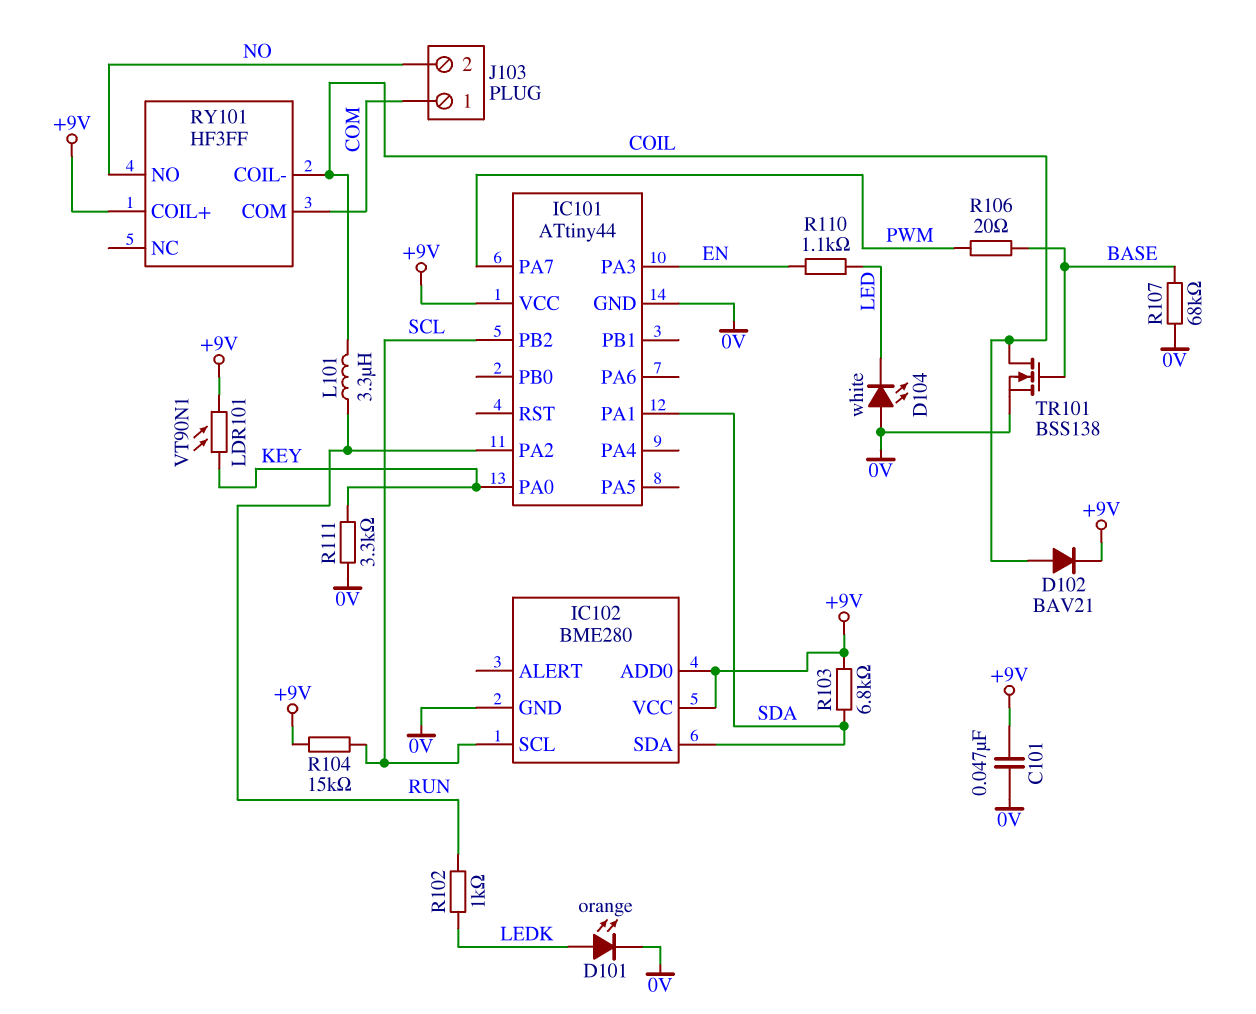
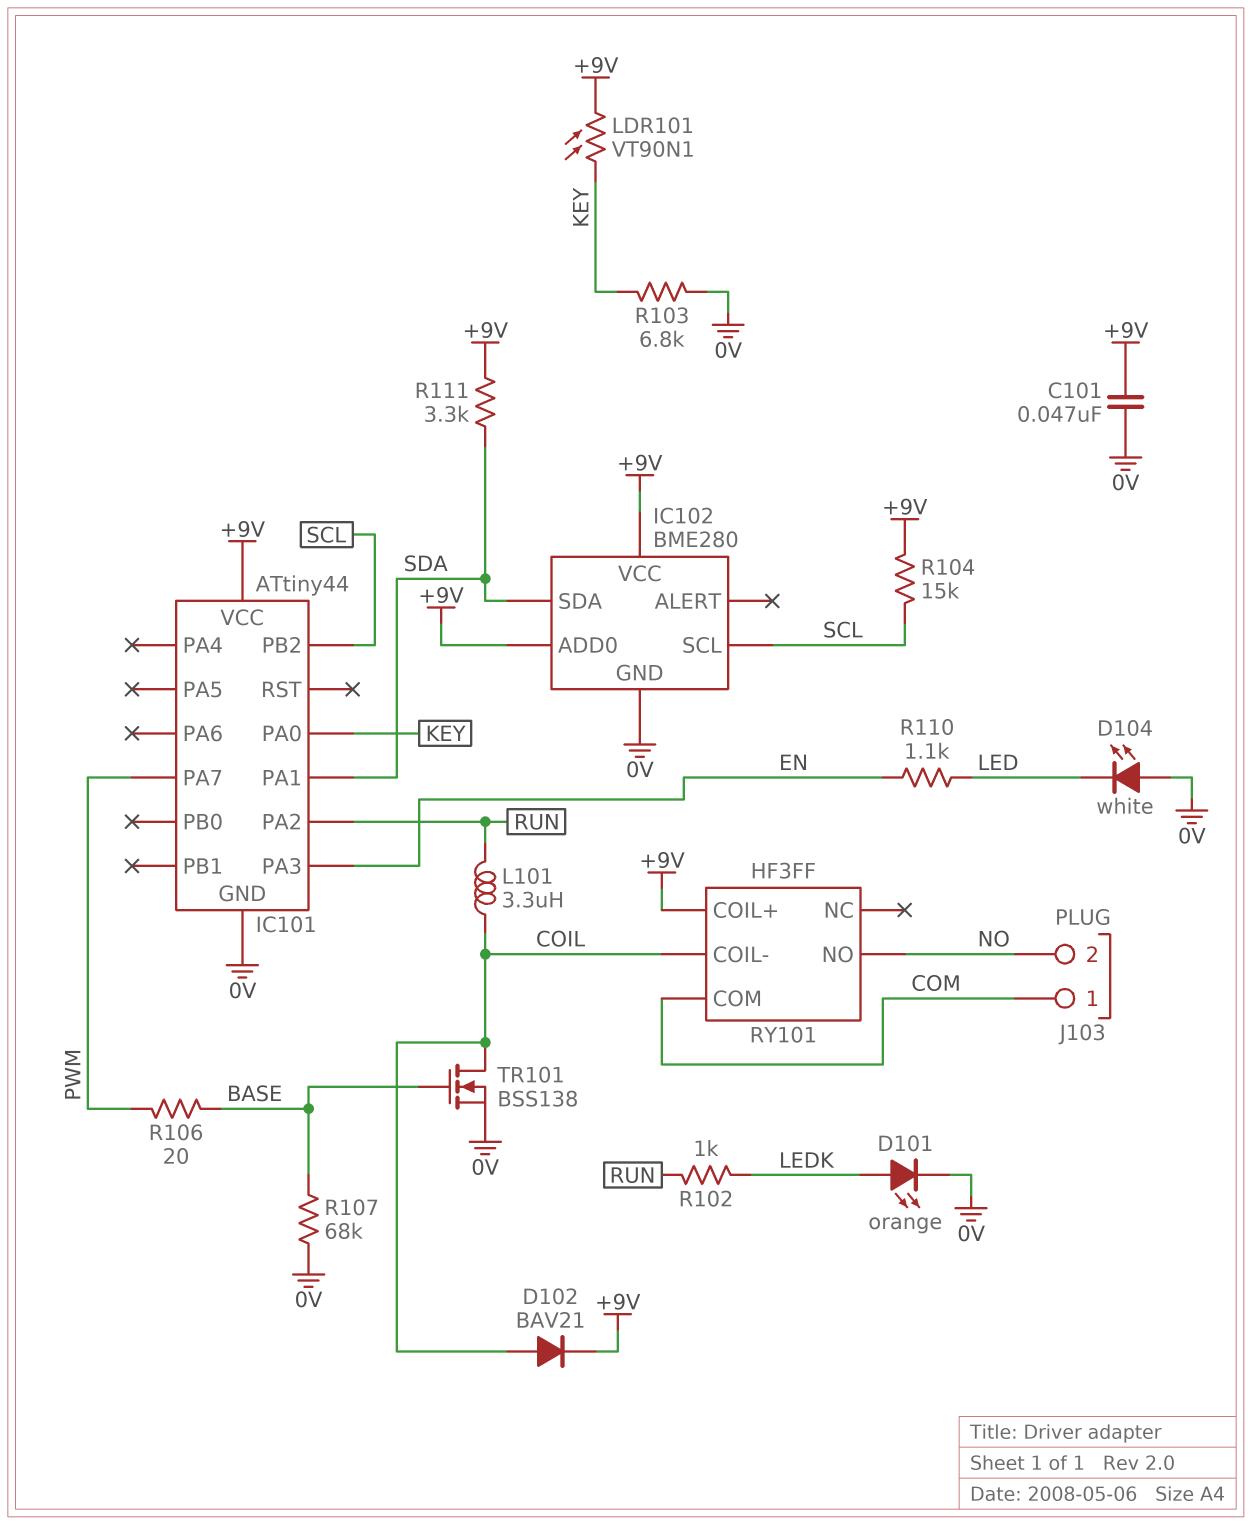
R103: 6.8k (+9V, SDA) -> 6.8k (0V, KEY)
R111: 3.3k (0V, KEY) -> 3.3k (+9V, SDA)

